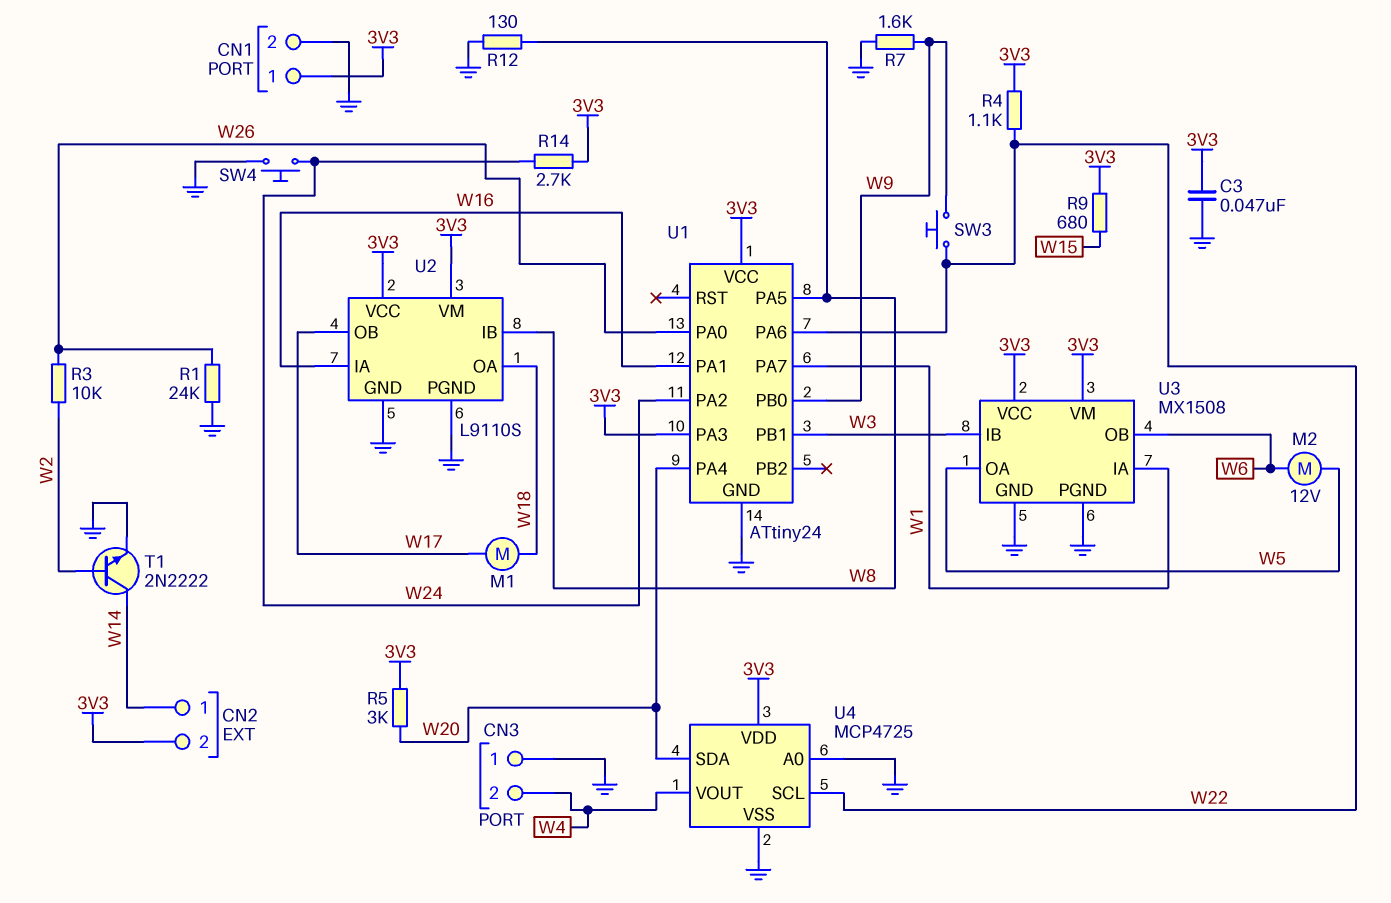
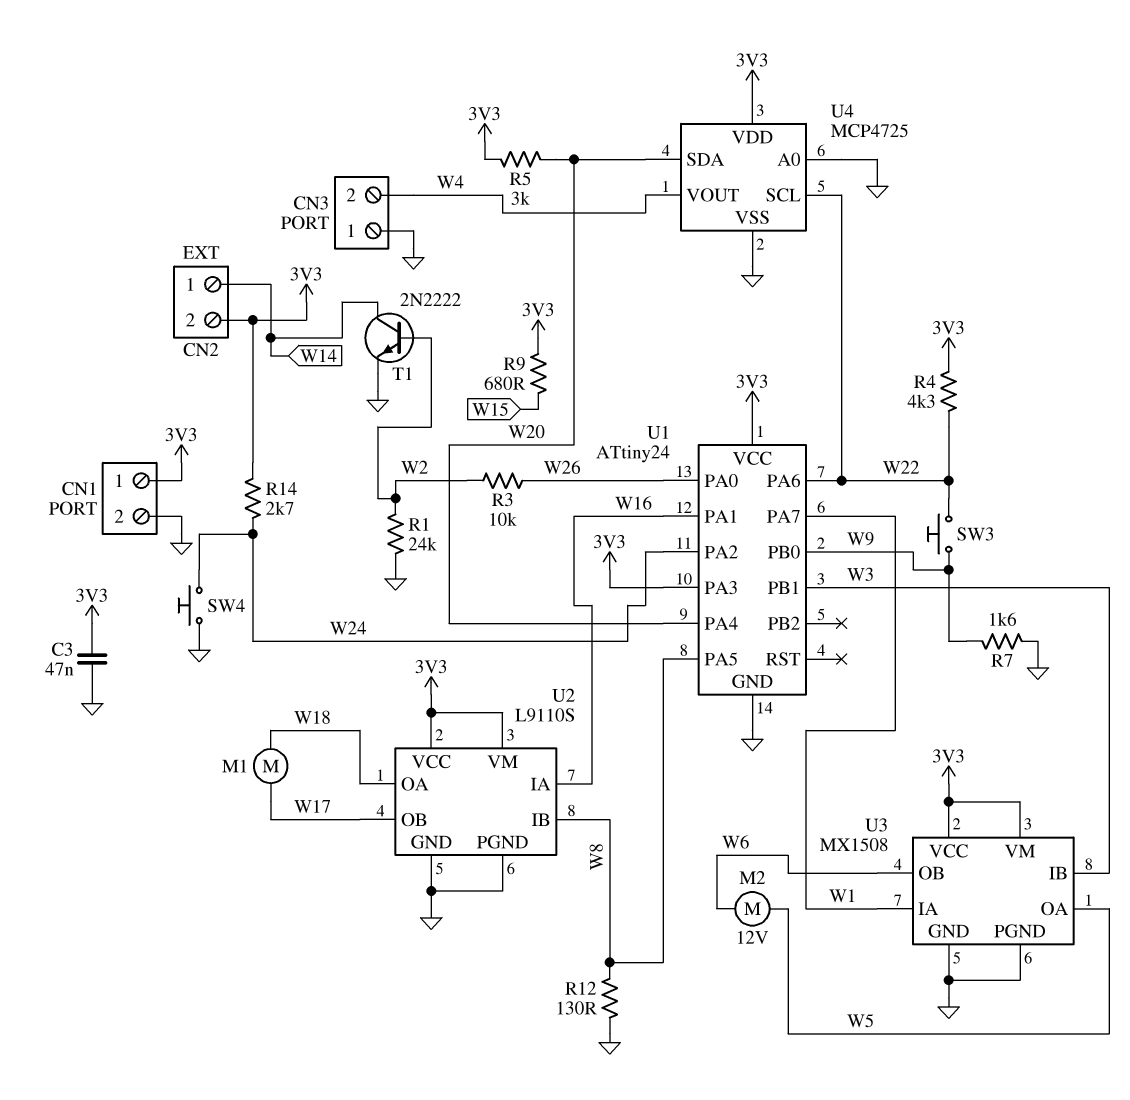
R1: 24k (GND, W26) -> 24k (GND, W2)
R4: 1.1k (3V3, W22) -> 4.3k (3V3, W22)

